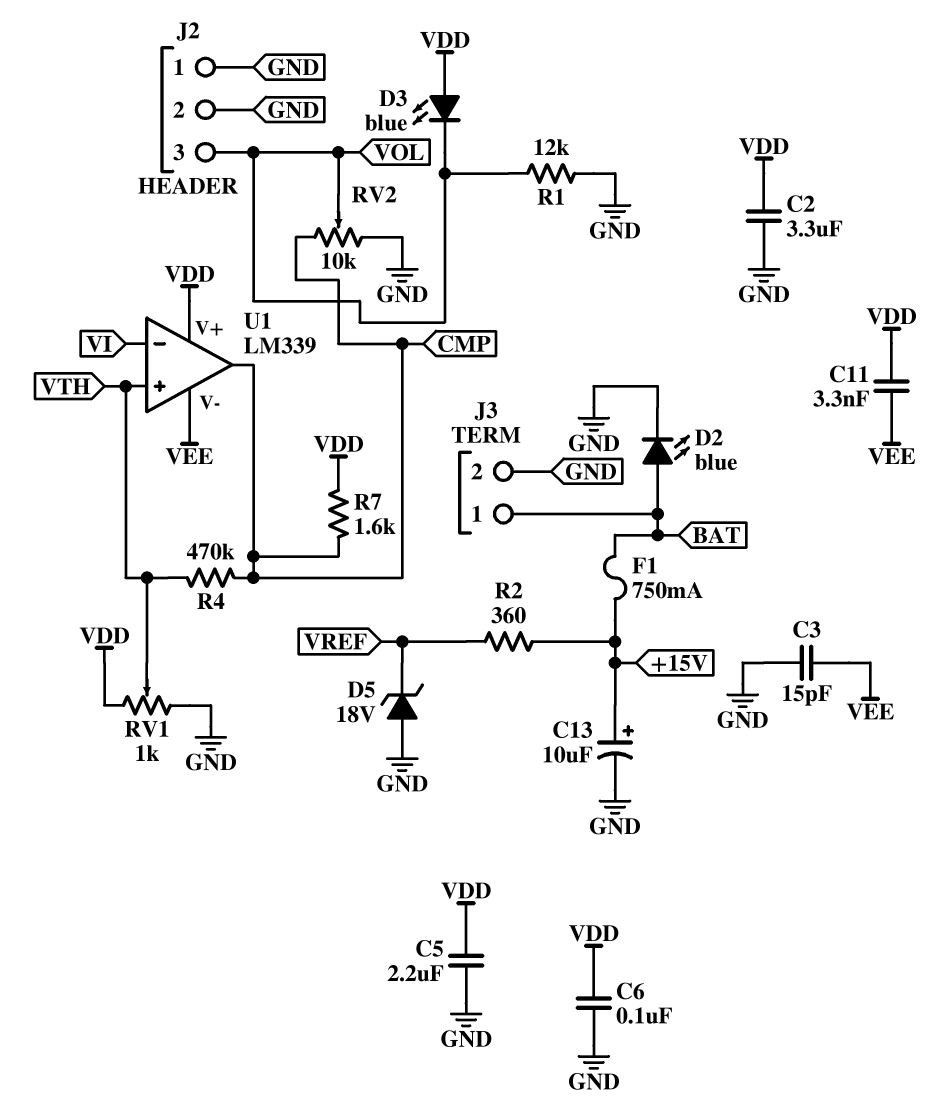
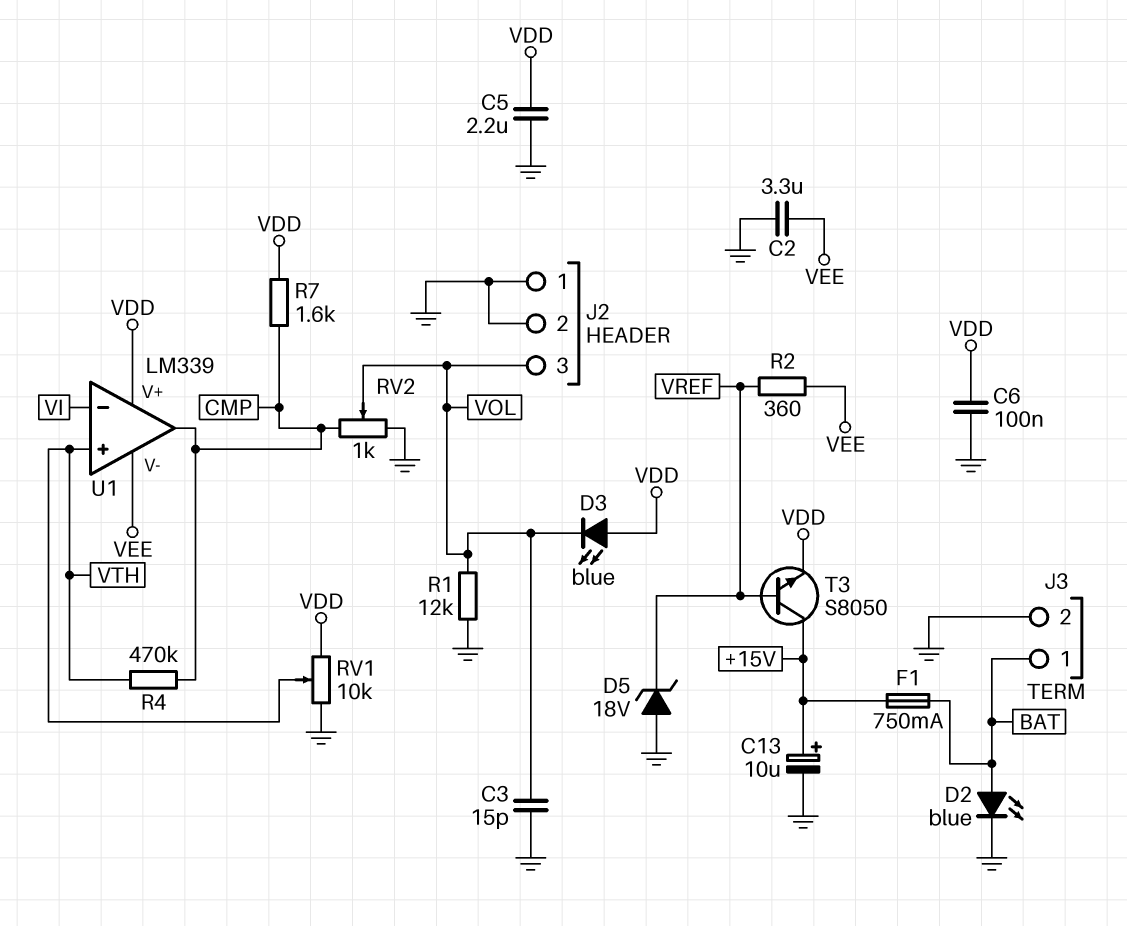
C2: 3.3uF (GND, VDD) -> 3.3uF (GND, VEE)
C3: 15pF (GND, VEE) -> 15pF (GND, VOL)
C11: 3.3nF (VDD, VEE) -> none
R2: 360 (+15V, VREF) -> 360 (VEE, VREF)
RV1: 1k (GND, VDD, wiper VTH) -> 10k (GND, VDD, wiper VTH)
RV2: 10k (CMP, GND, wiper VOL) -> 1k (CMP, GND, wiper VOL)
T3: none -> NPN S8050 (B VREF, C +15V, E VDD)

